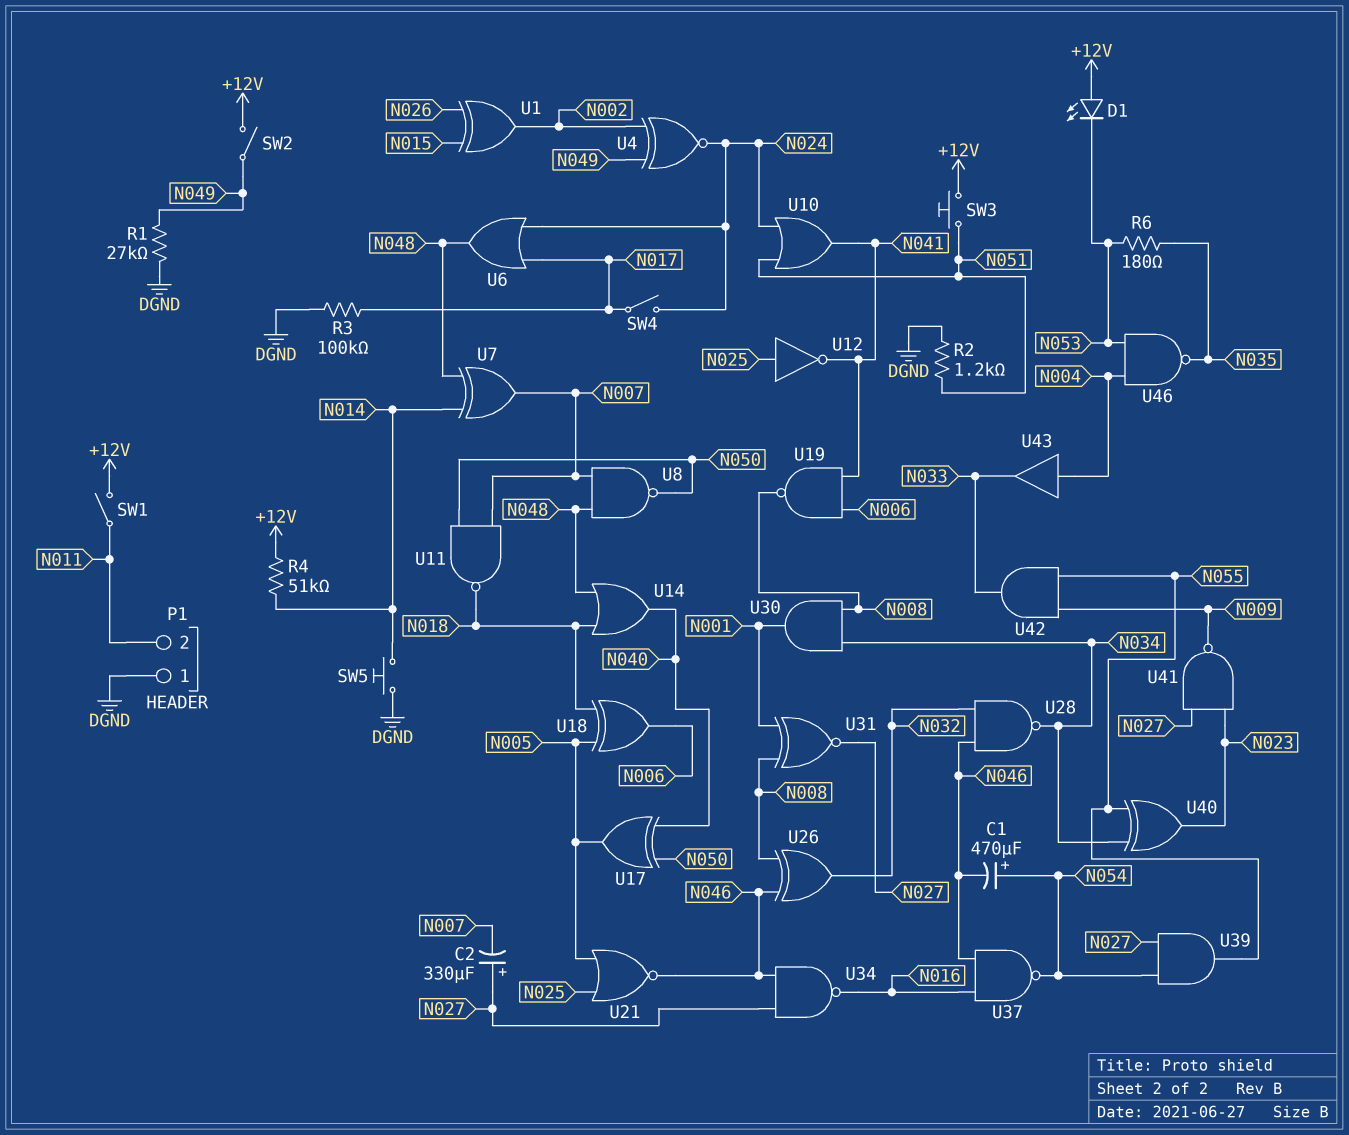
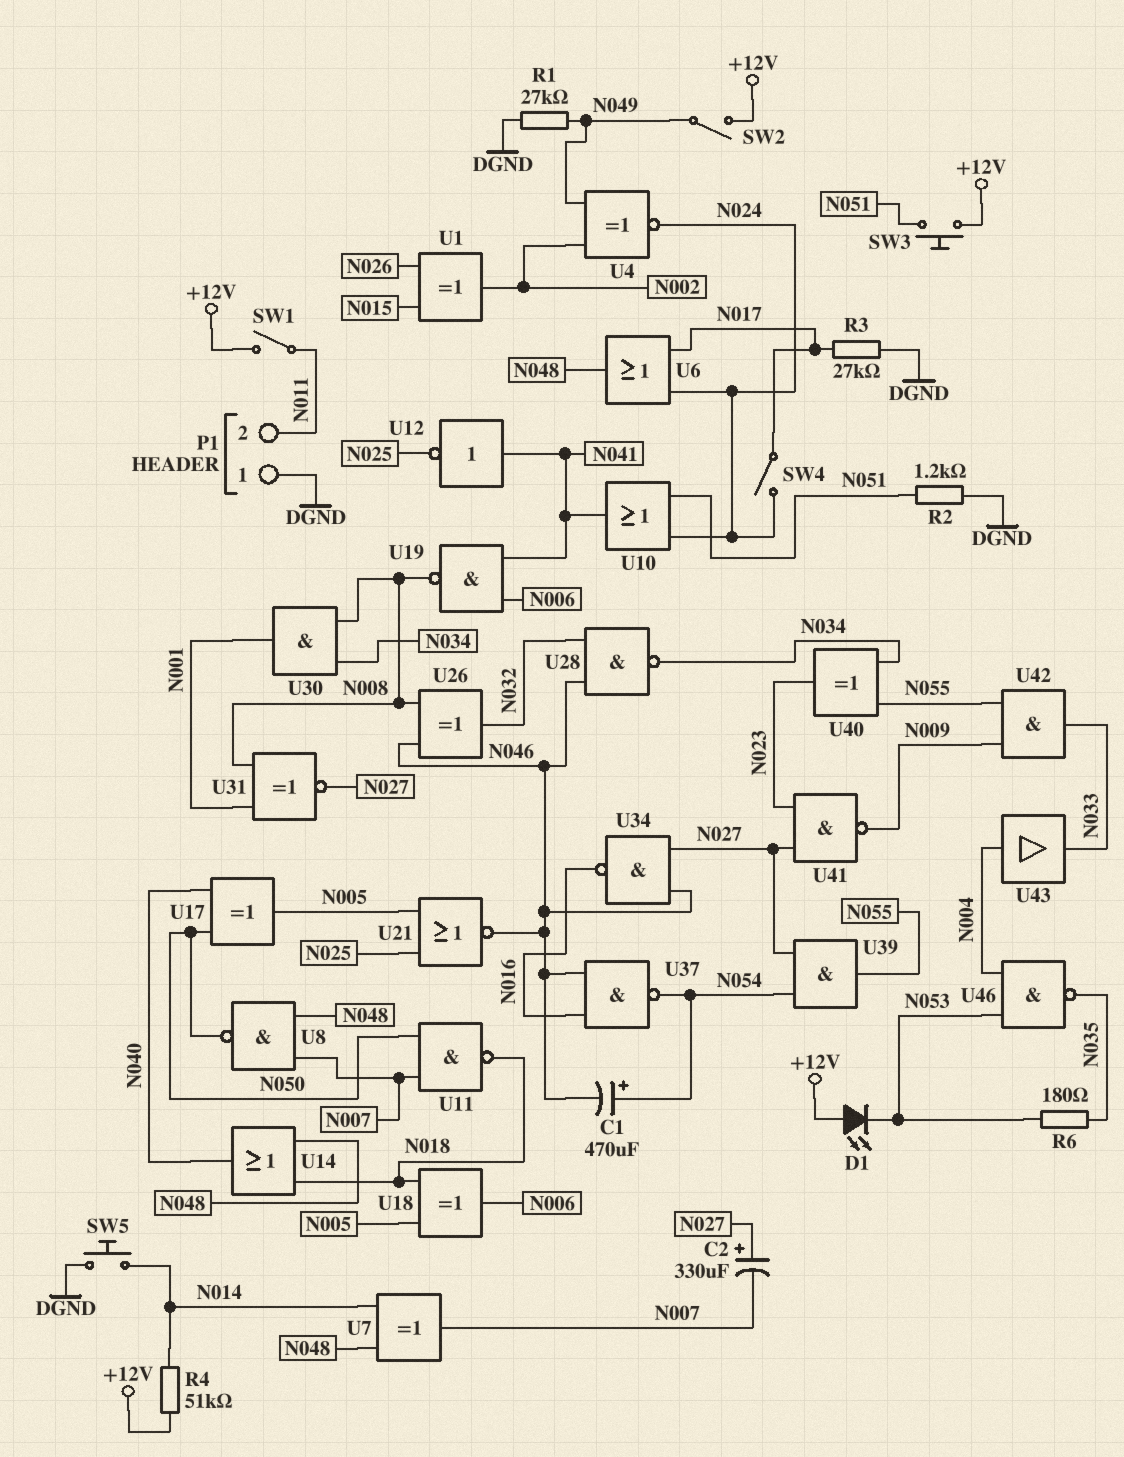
R3: 100k (DGND, N017) -> 27k (DGND, N017)
U12: NOT (in N025, out N041) -> NOT (in N041, out N025)

